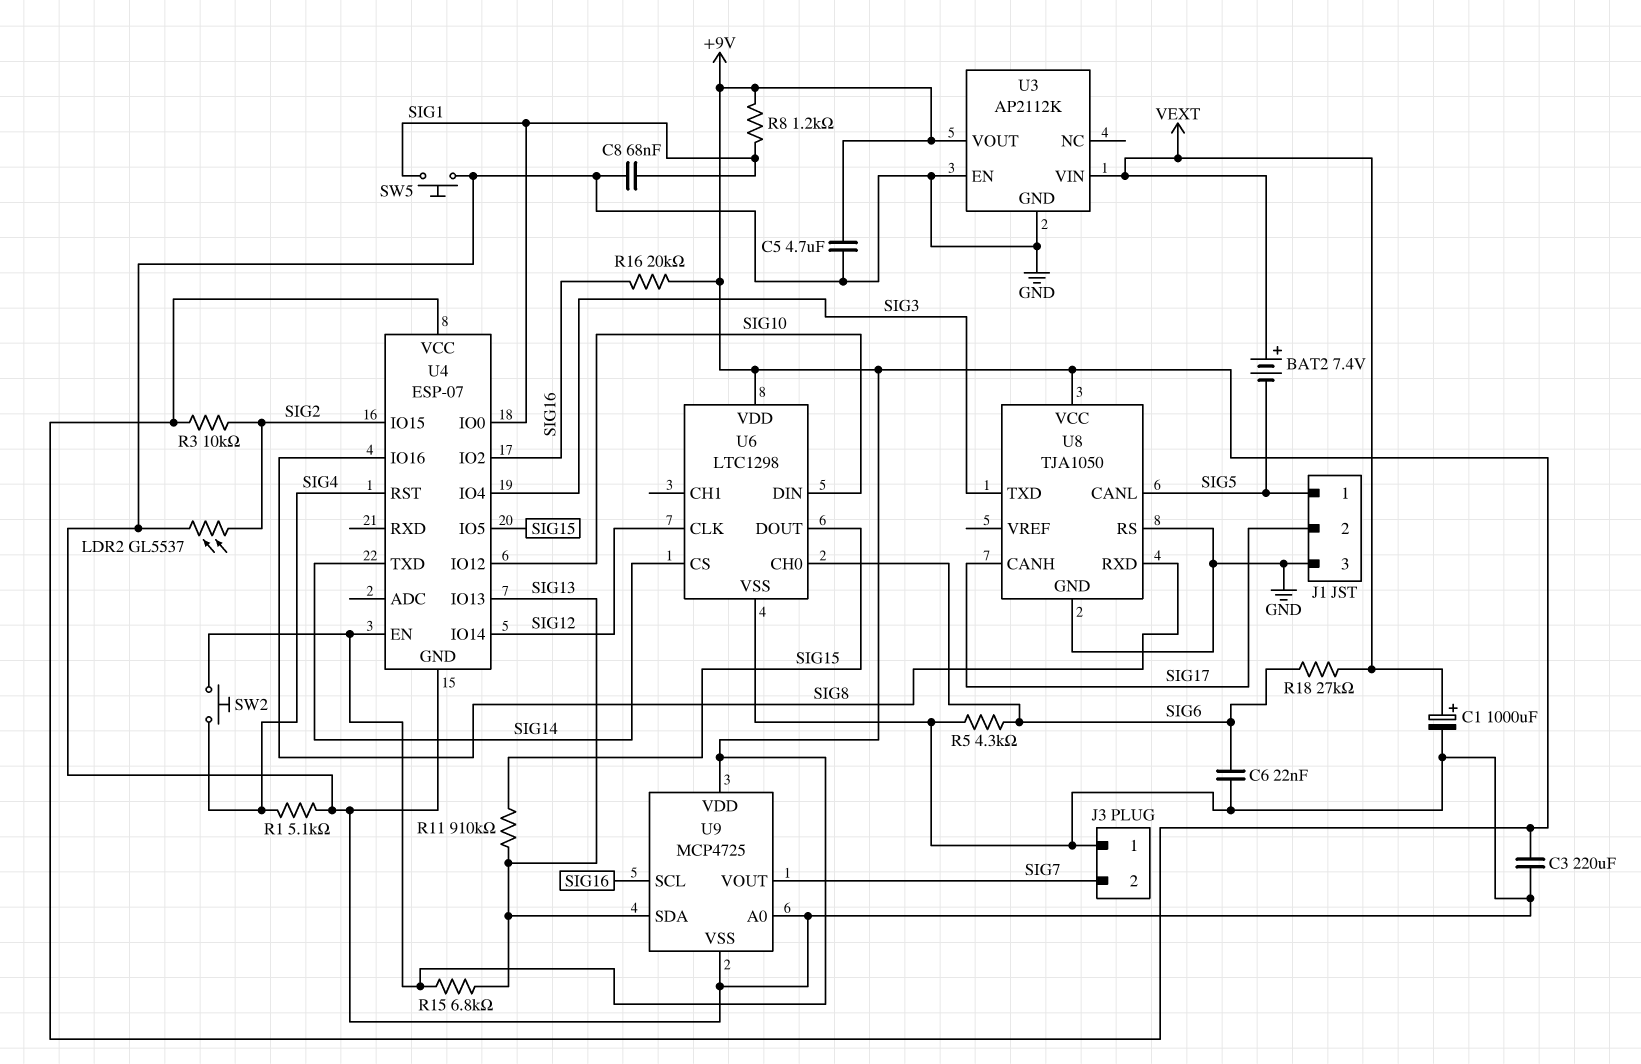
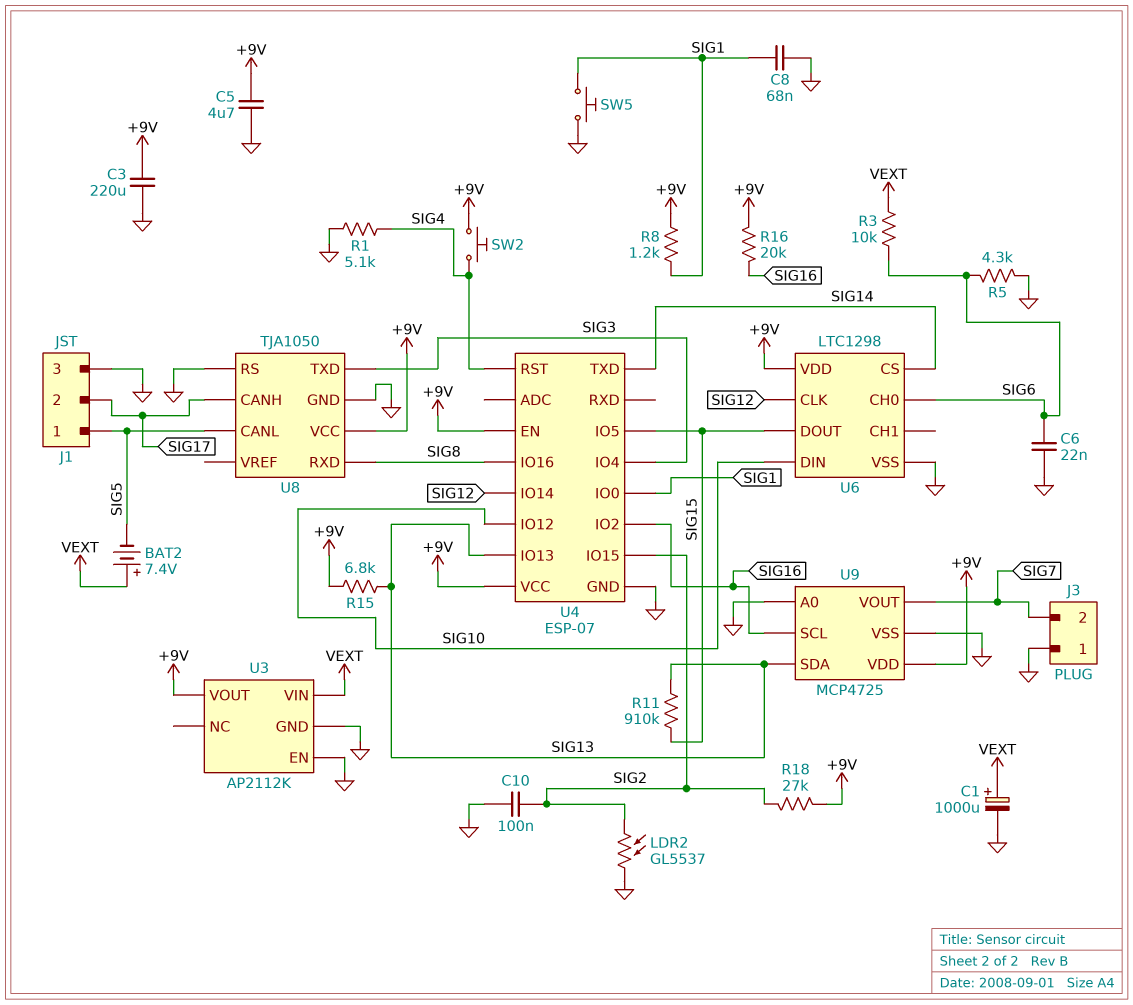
C10: none -> 100nF (GND, SIG2)
R3: 10k (+9V, SIG2) -> 10k (SIG6, VEXT)
R18: 27k (SIG6, VEXT) -> 27k (+9V, SIG2)

